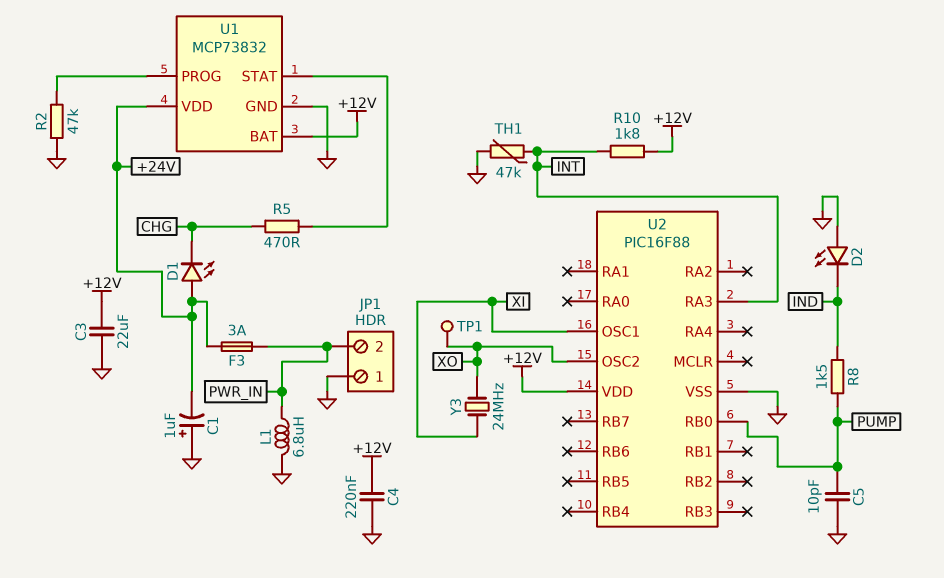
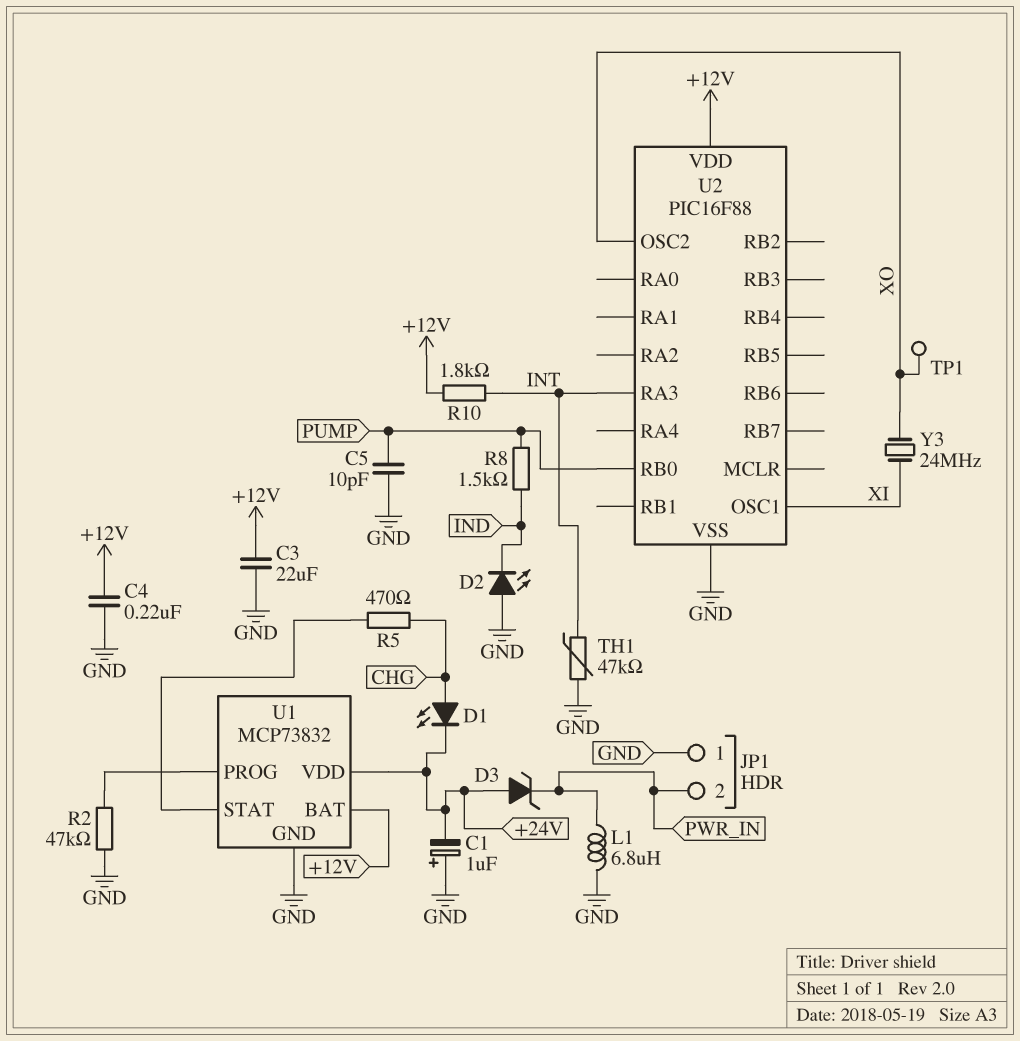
D1: LED (A +24V, K CHG) -> LED (A CHG, K +24V)
D3: none -> zener (A +24V, K PWR_IN)
F3: 3A (+24V, PWR_IN) -> none

